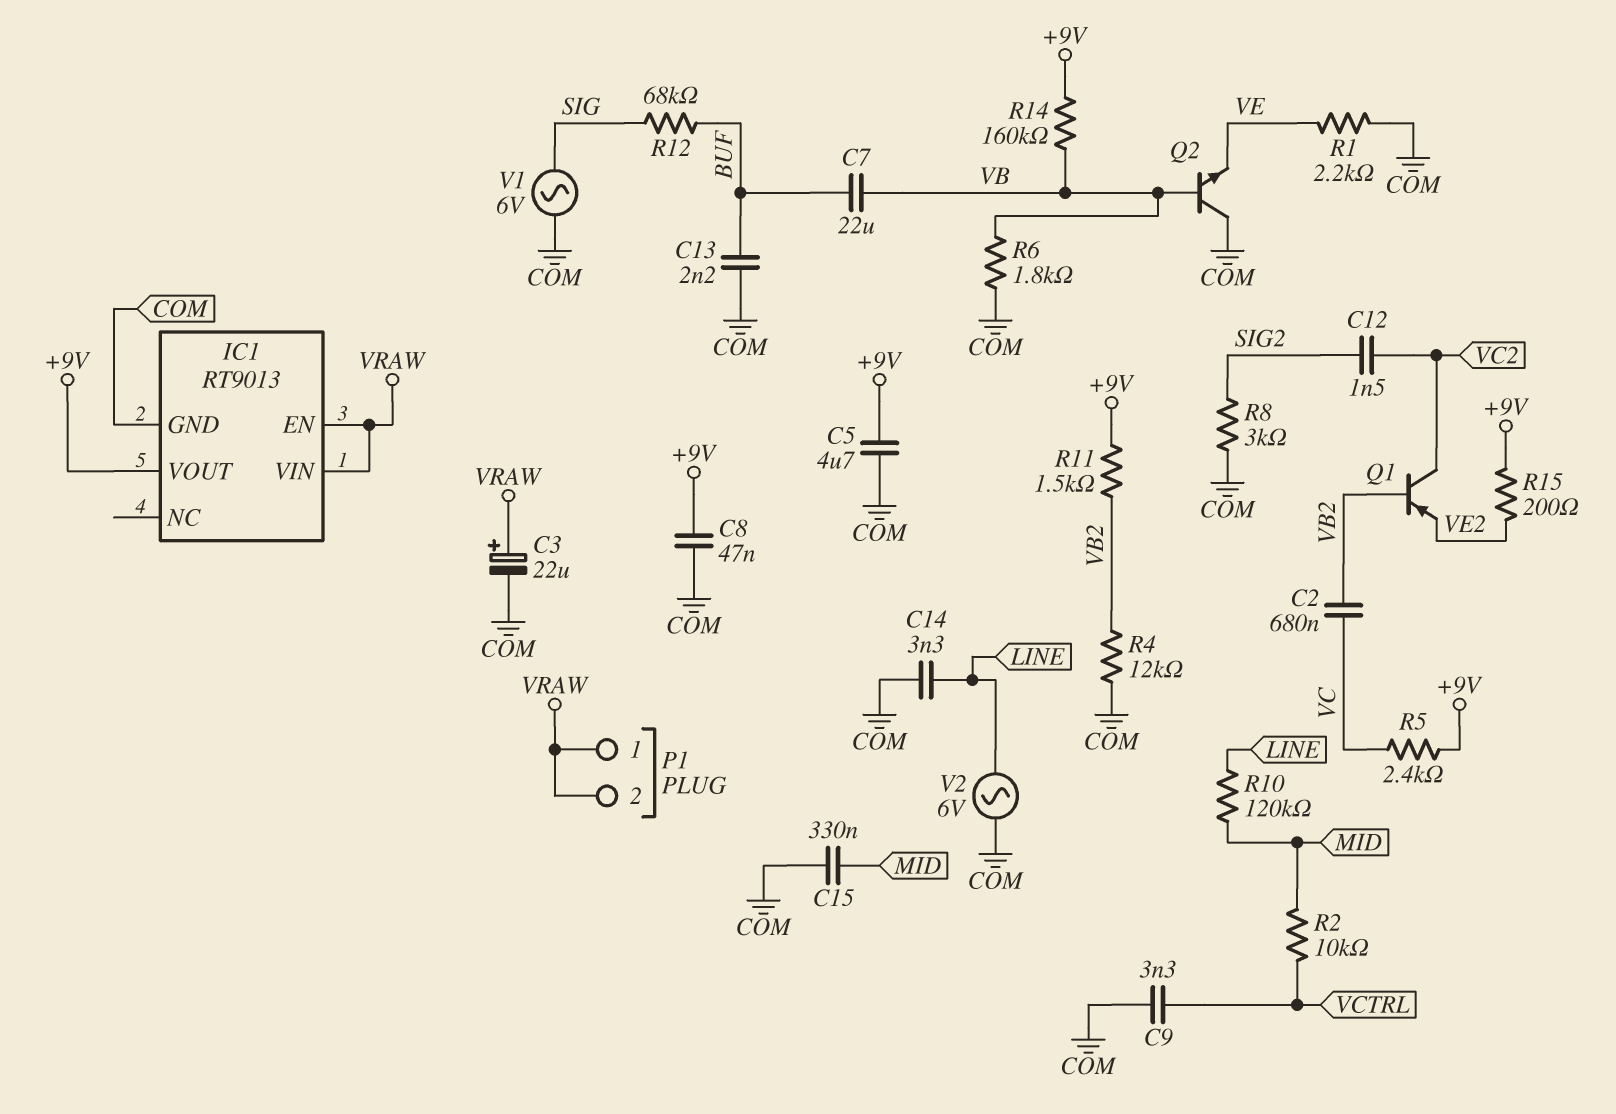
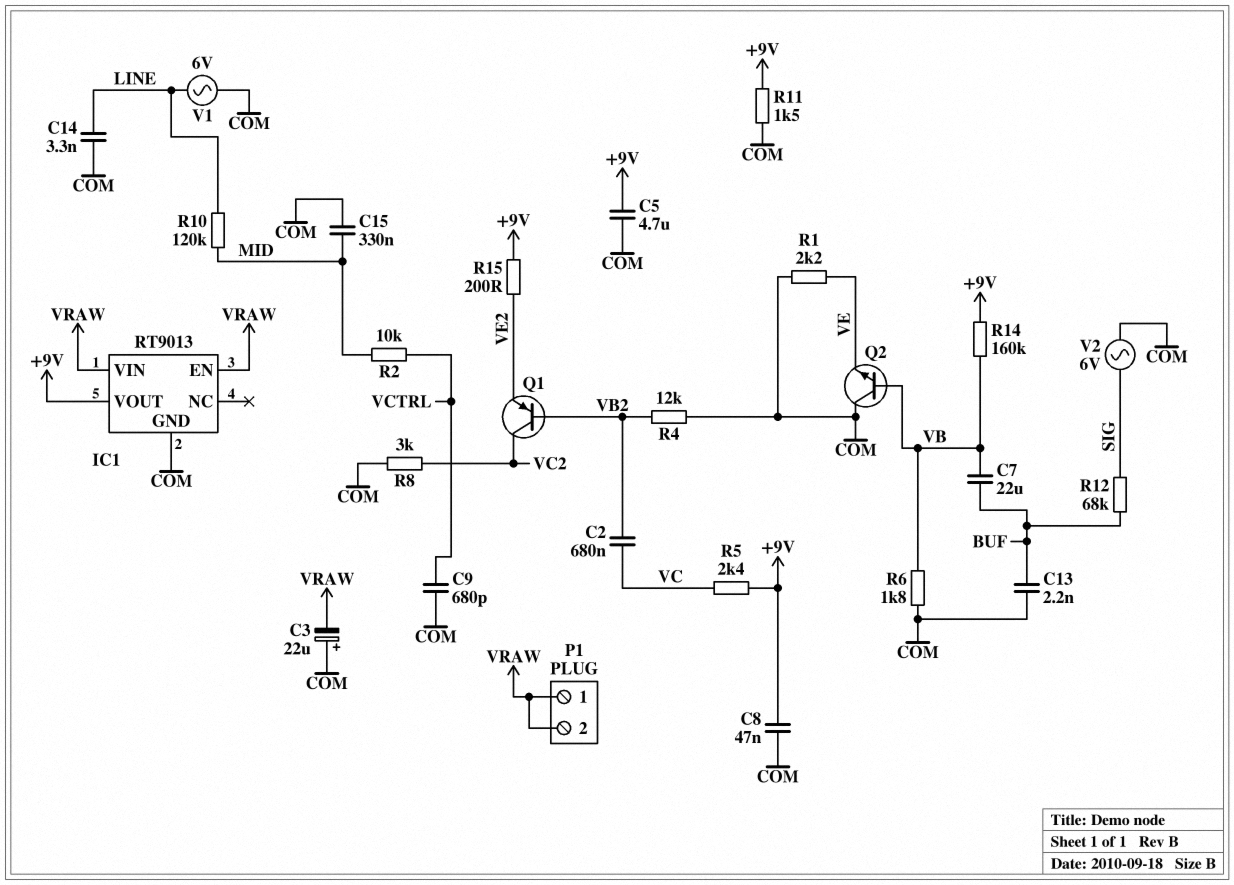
C3: 22uF (plus VRAW, minus COM) -> 22uF (plus COM, minus VRAW)
C9: 3.3nF (COM, VCTRL) -> 680pF (COM, VCTRL)
C12: 1.5nF (SIG2, VC2) -> none
R8: 3k (COM, SIG2) -> 3k (COM, VC2)
R11: 1.5k (+9V, VB2) -> 1.5k (+9V, COM)
V1: AC 6V (COM, SIG) -> AC 6V (COM, LINE)
V2: AC 6V (COM, LINE) -> AC 6V (COM, SIG)

